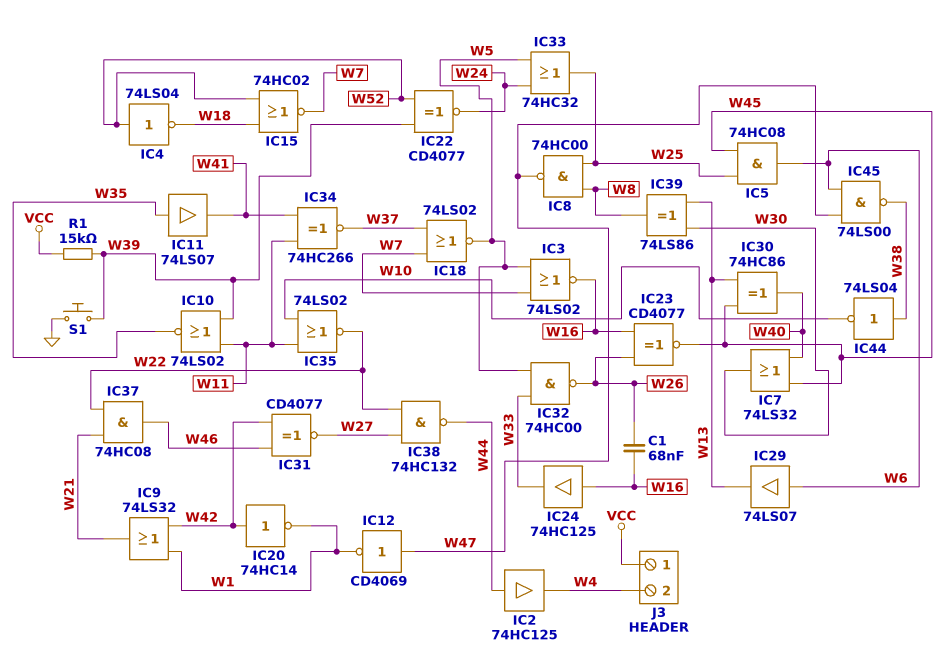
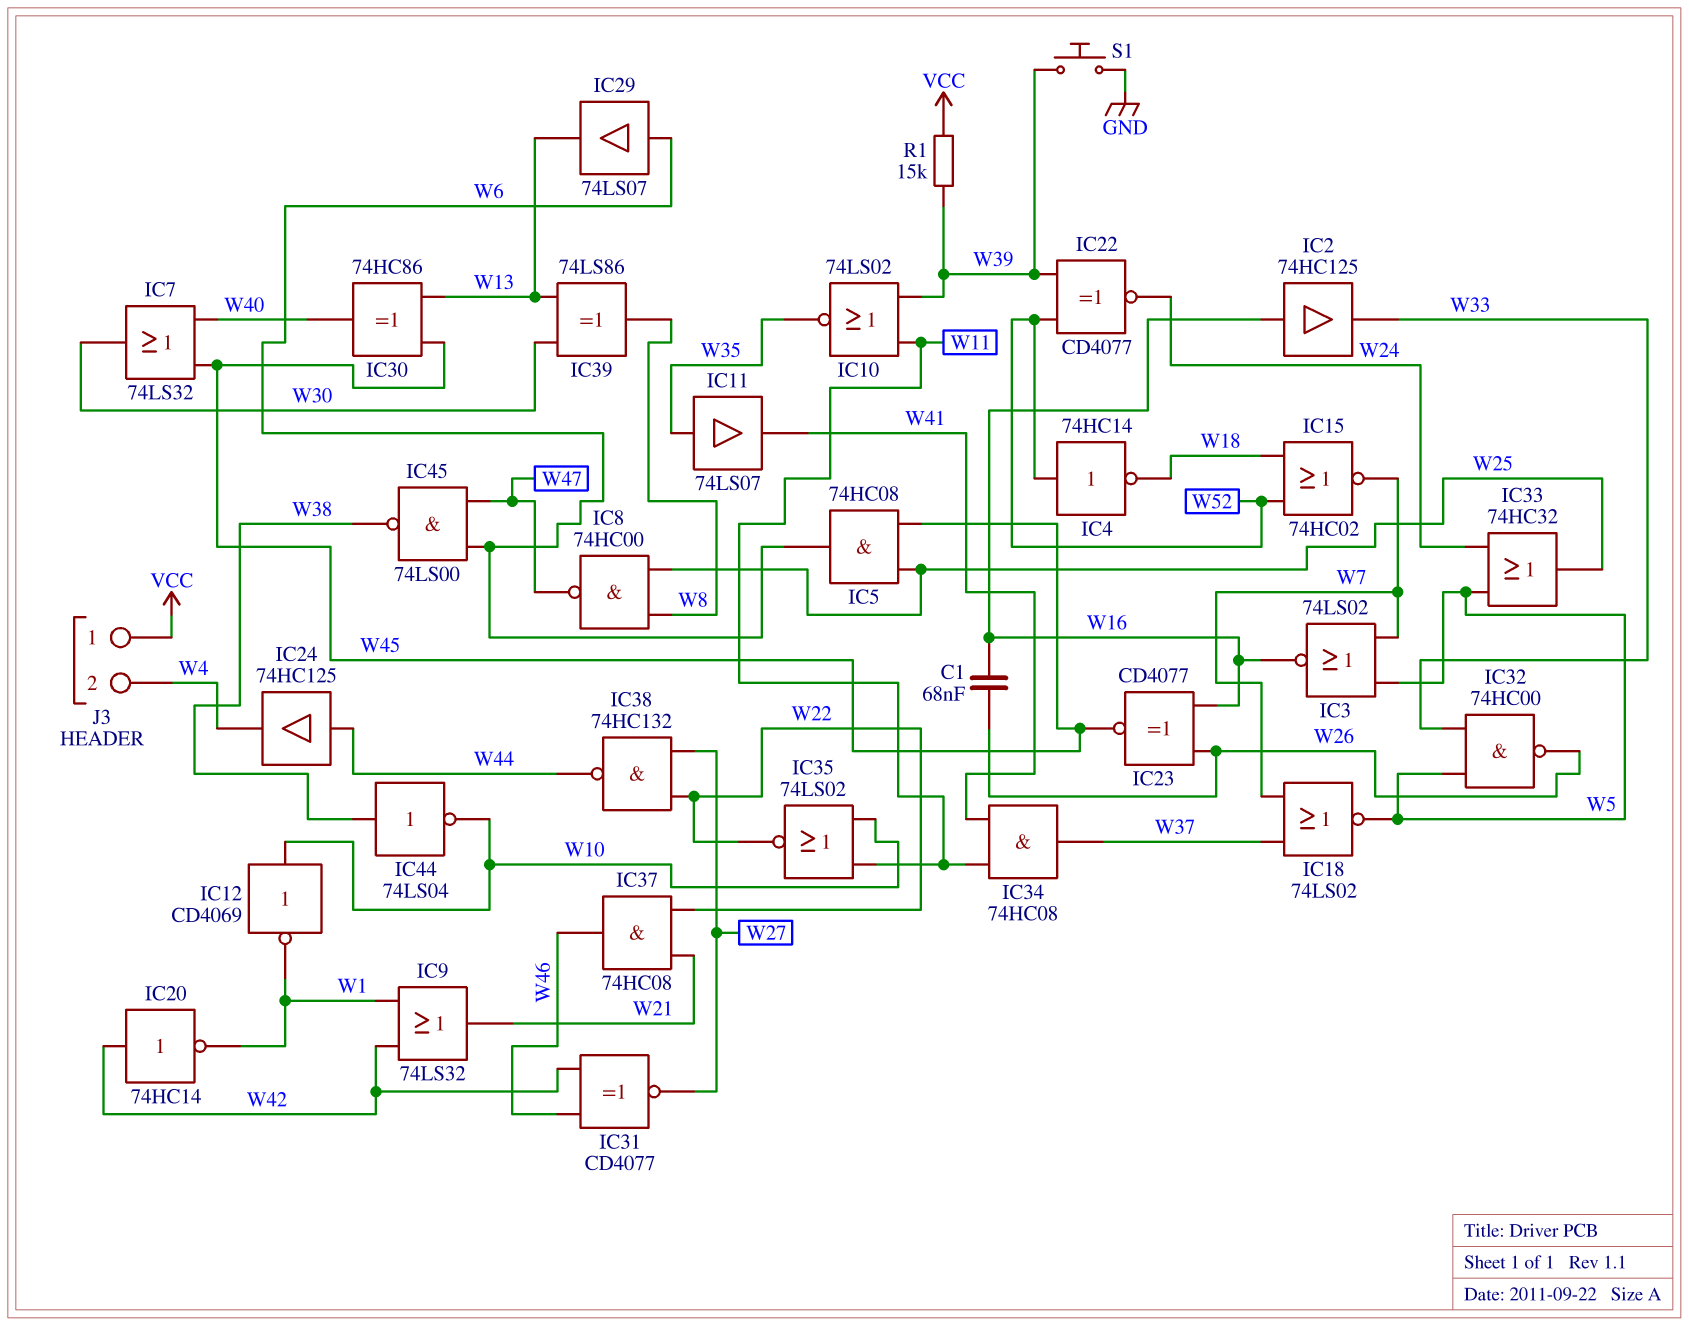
IC2: buffer 74HC125 (in W44, out W4) -> buffer 74HC125 (in W16, out W33)
IC4: NOT 74LS04 (in W52, out W18) -> NOT 74HC14 (in W52, out W18)
IC12: NOT CD4069 (in W47, out W1) -> NOT CD4069 (in W10, out W1)
IC24: buffer 74HC125 (in W16, out W33) -> buffer 74HC125 (in W44, out W4)
IC34: XNOR 74HC266 (in W11, in W41, out W37) -> AND 74HC08 (in W11, in W41, out W37)

